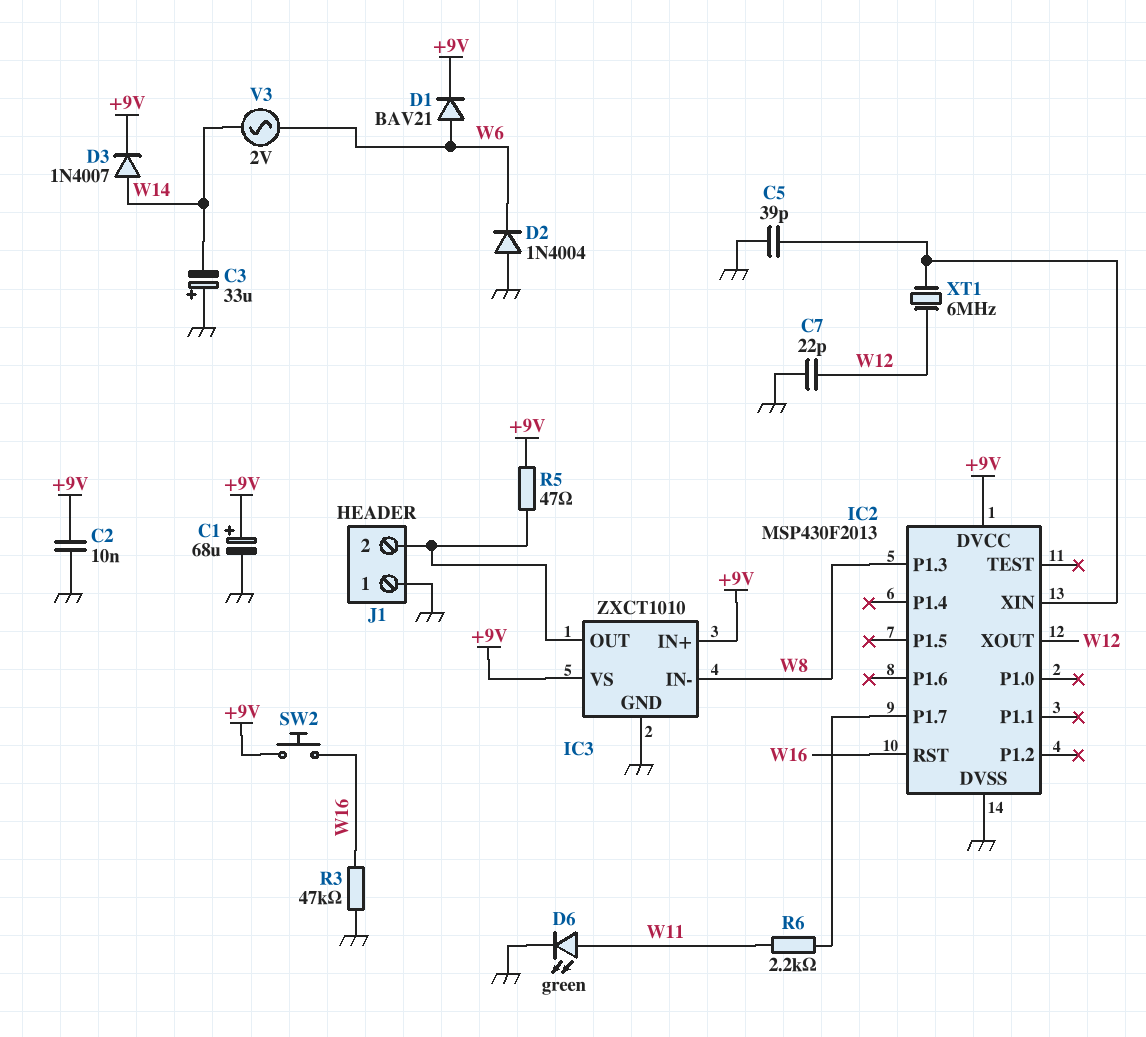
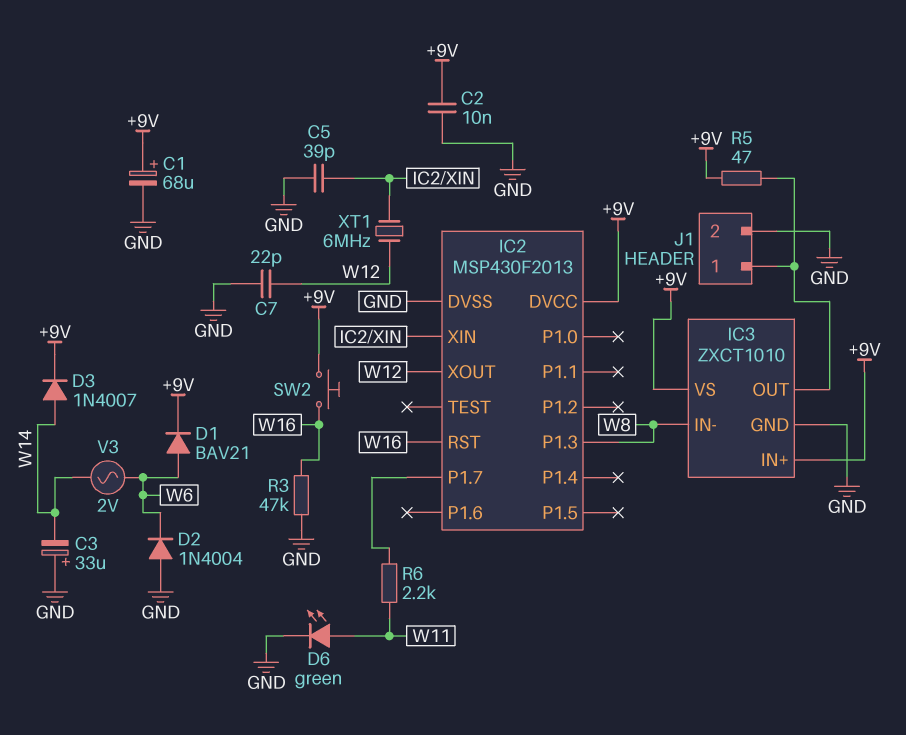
J1 pin 1: GND -> IC3/OUT
J1 pin 2: IC3/OUT -> GND

